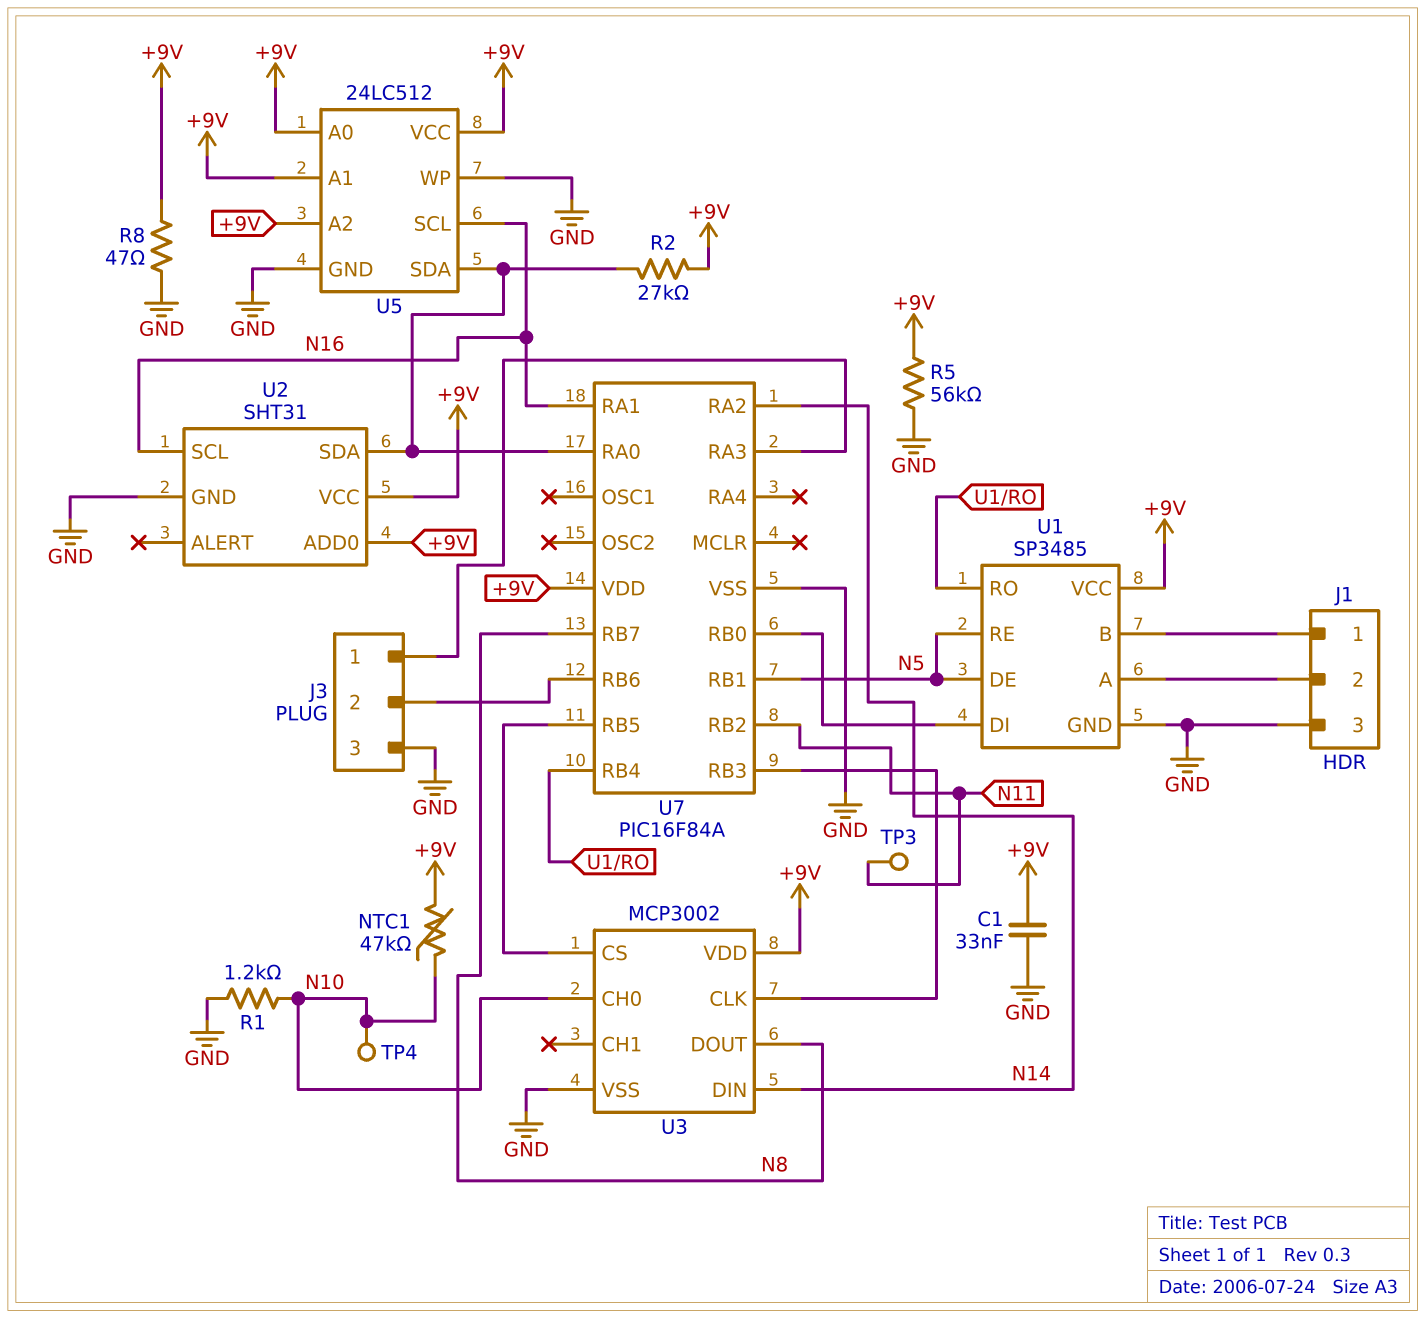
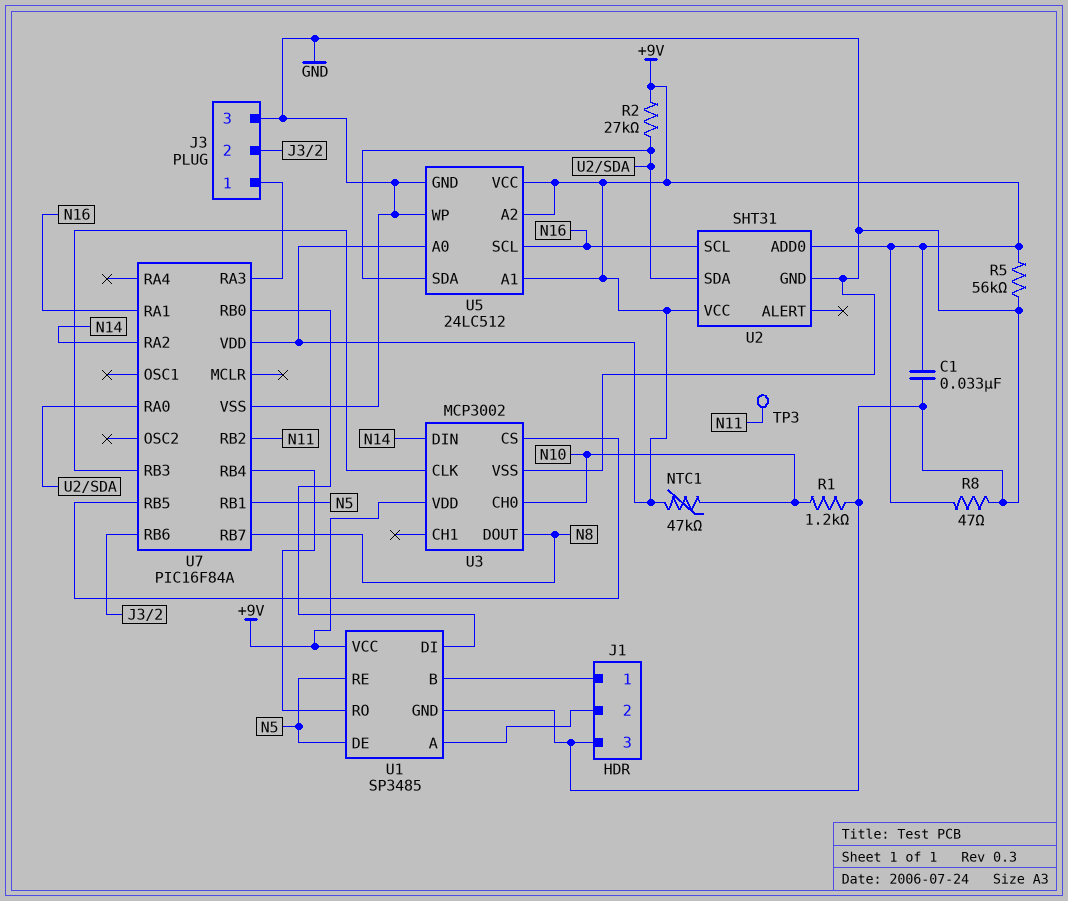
TP4: test point (N10) -> none

